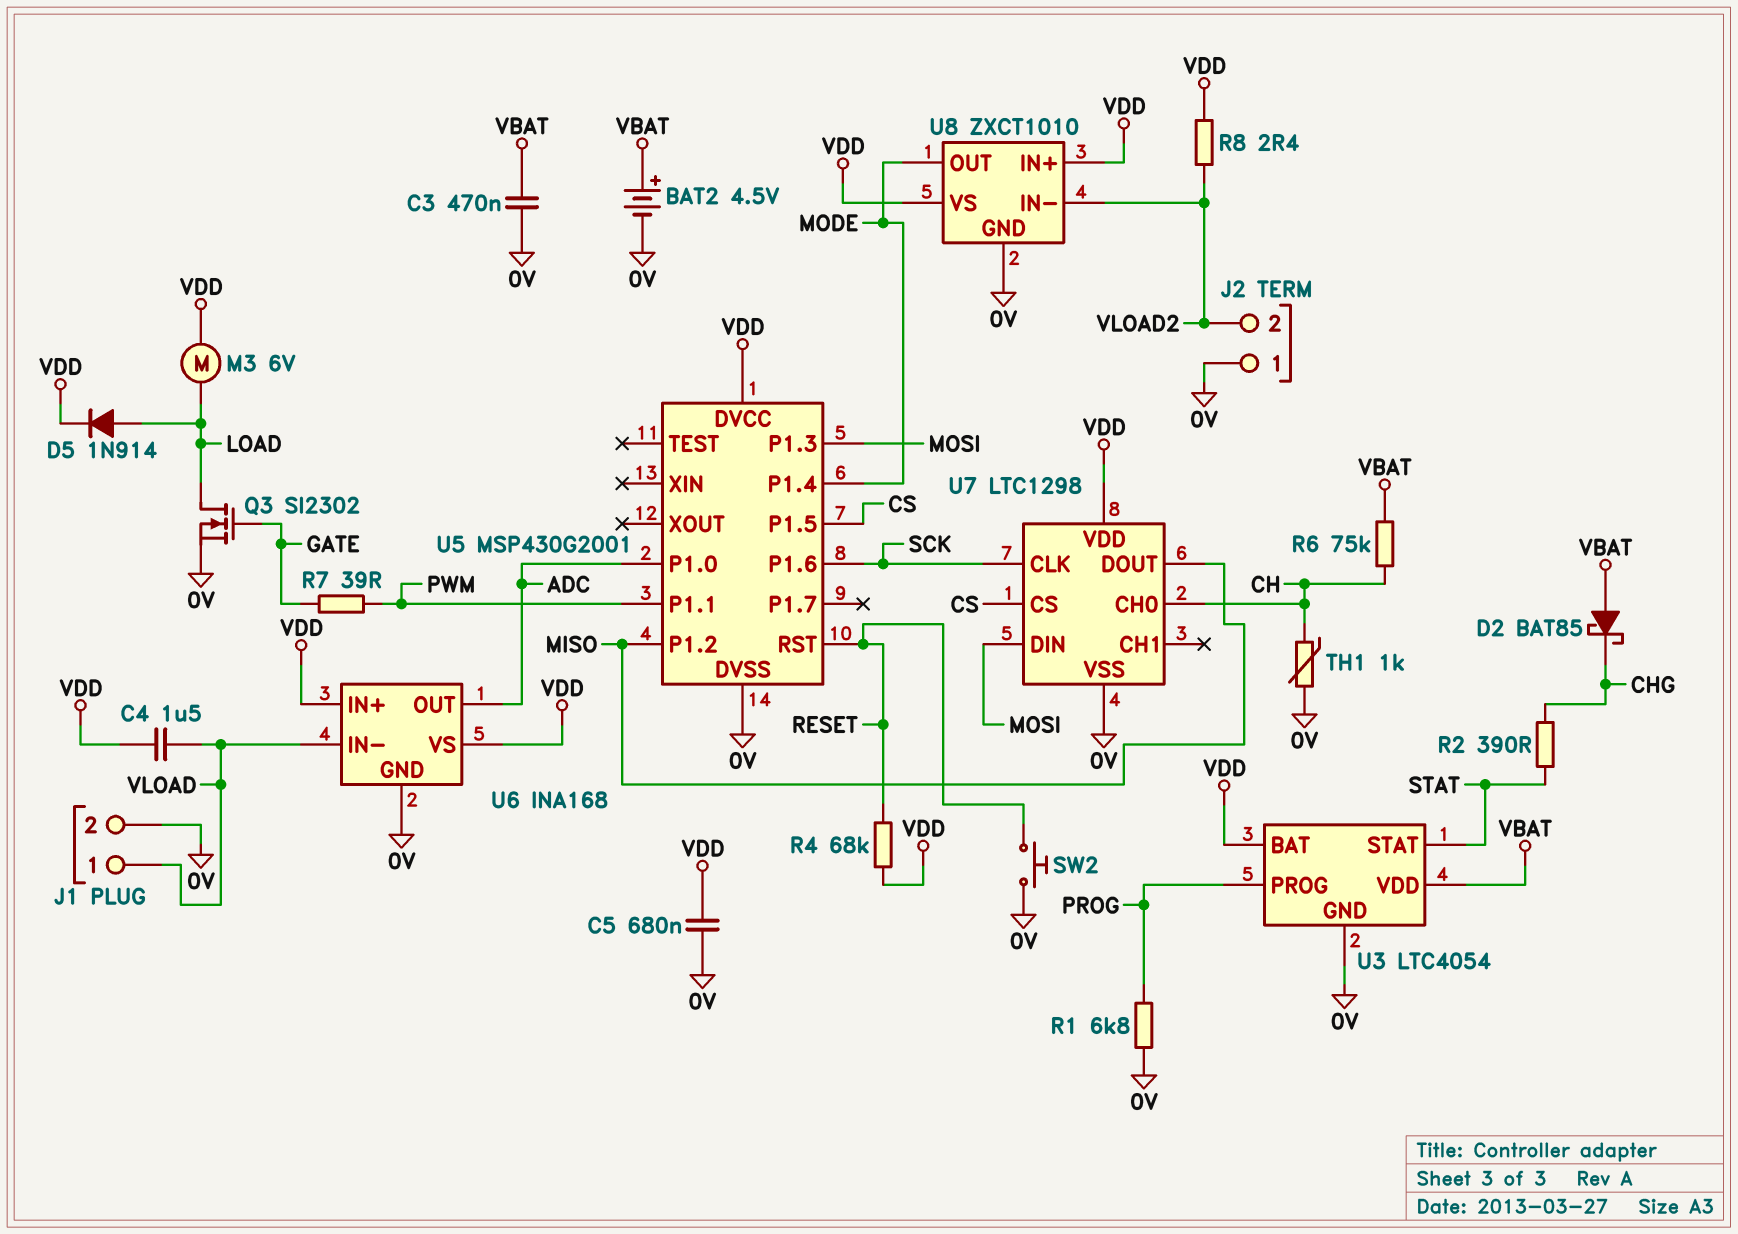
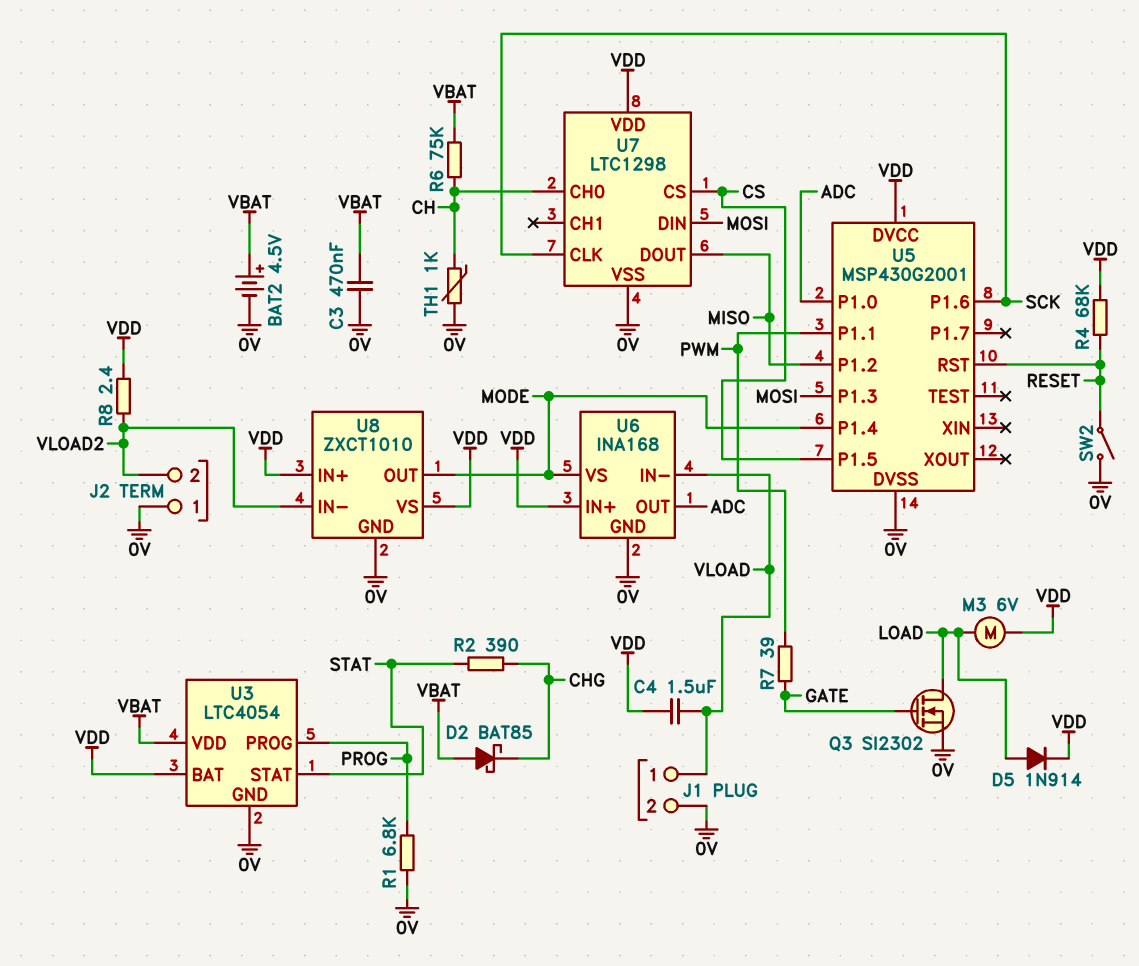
C5: 680nF (0V, VDD) -> none
SW2: button (0V, RESET) -> switch (0V, RESET)
U6 pin VS: VDD -> MODE

